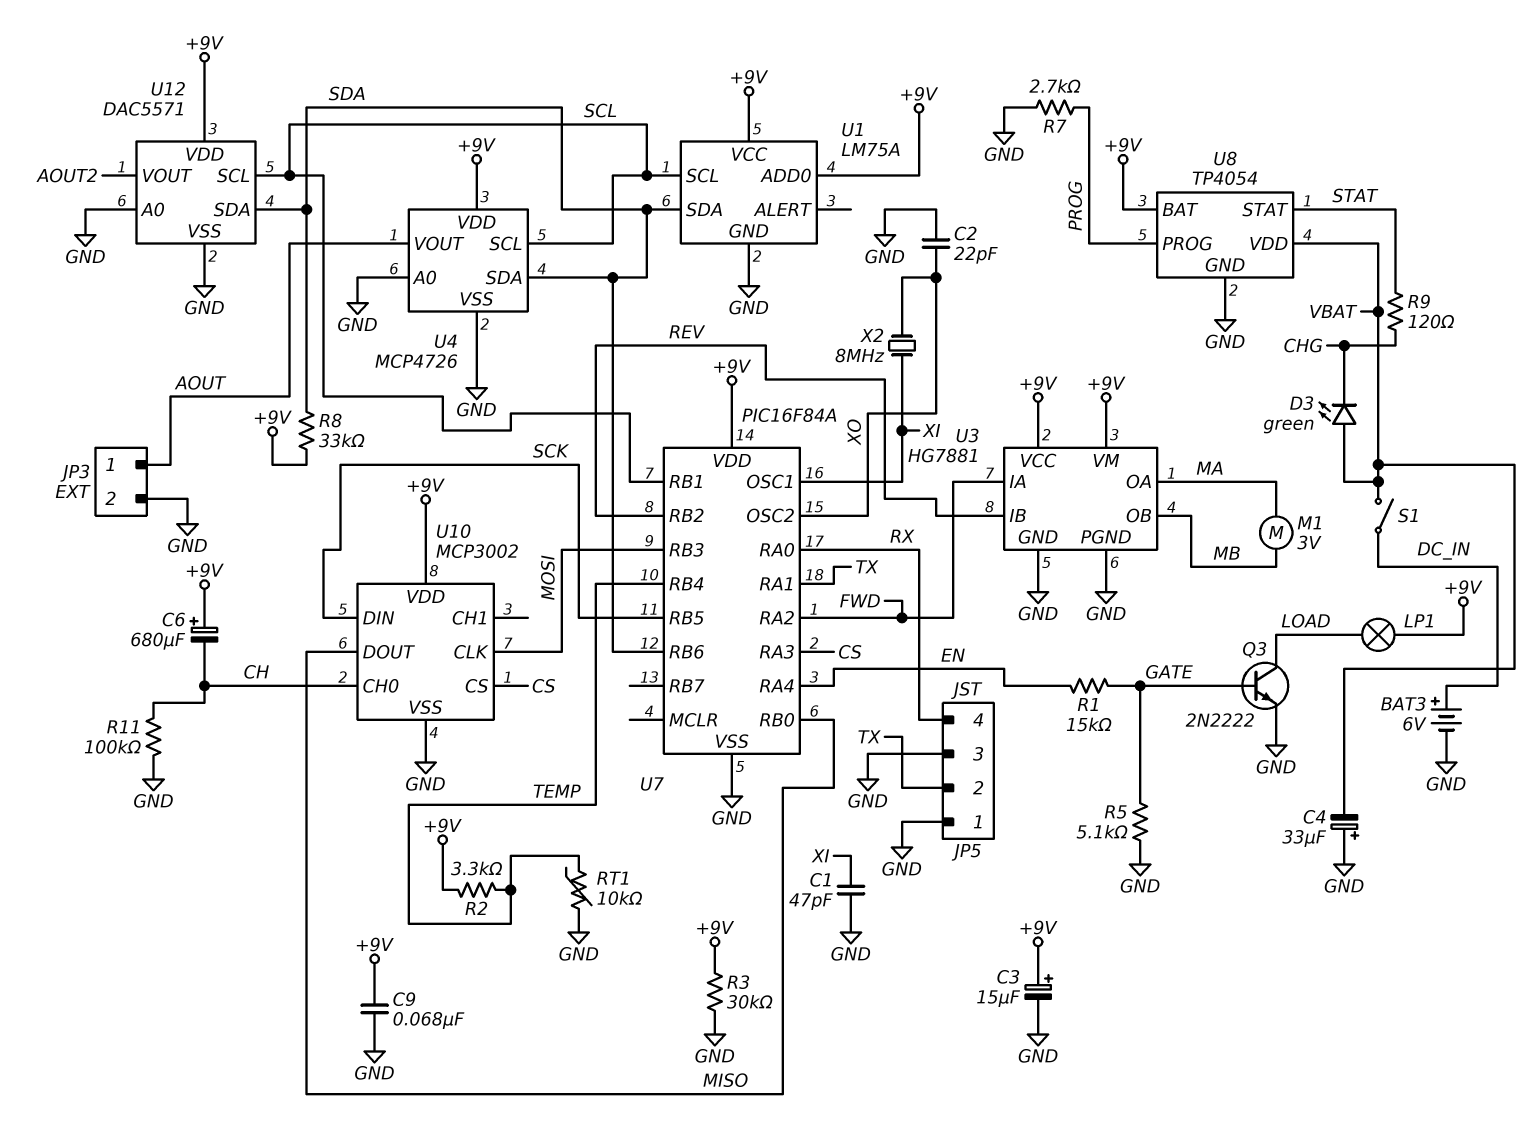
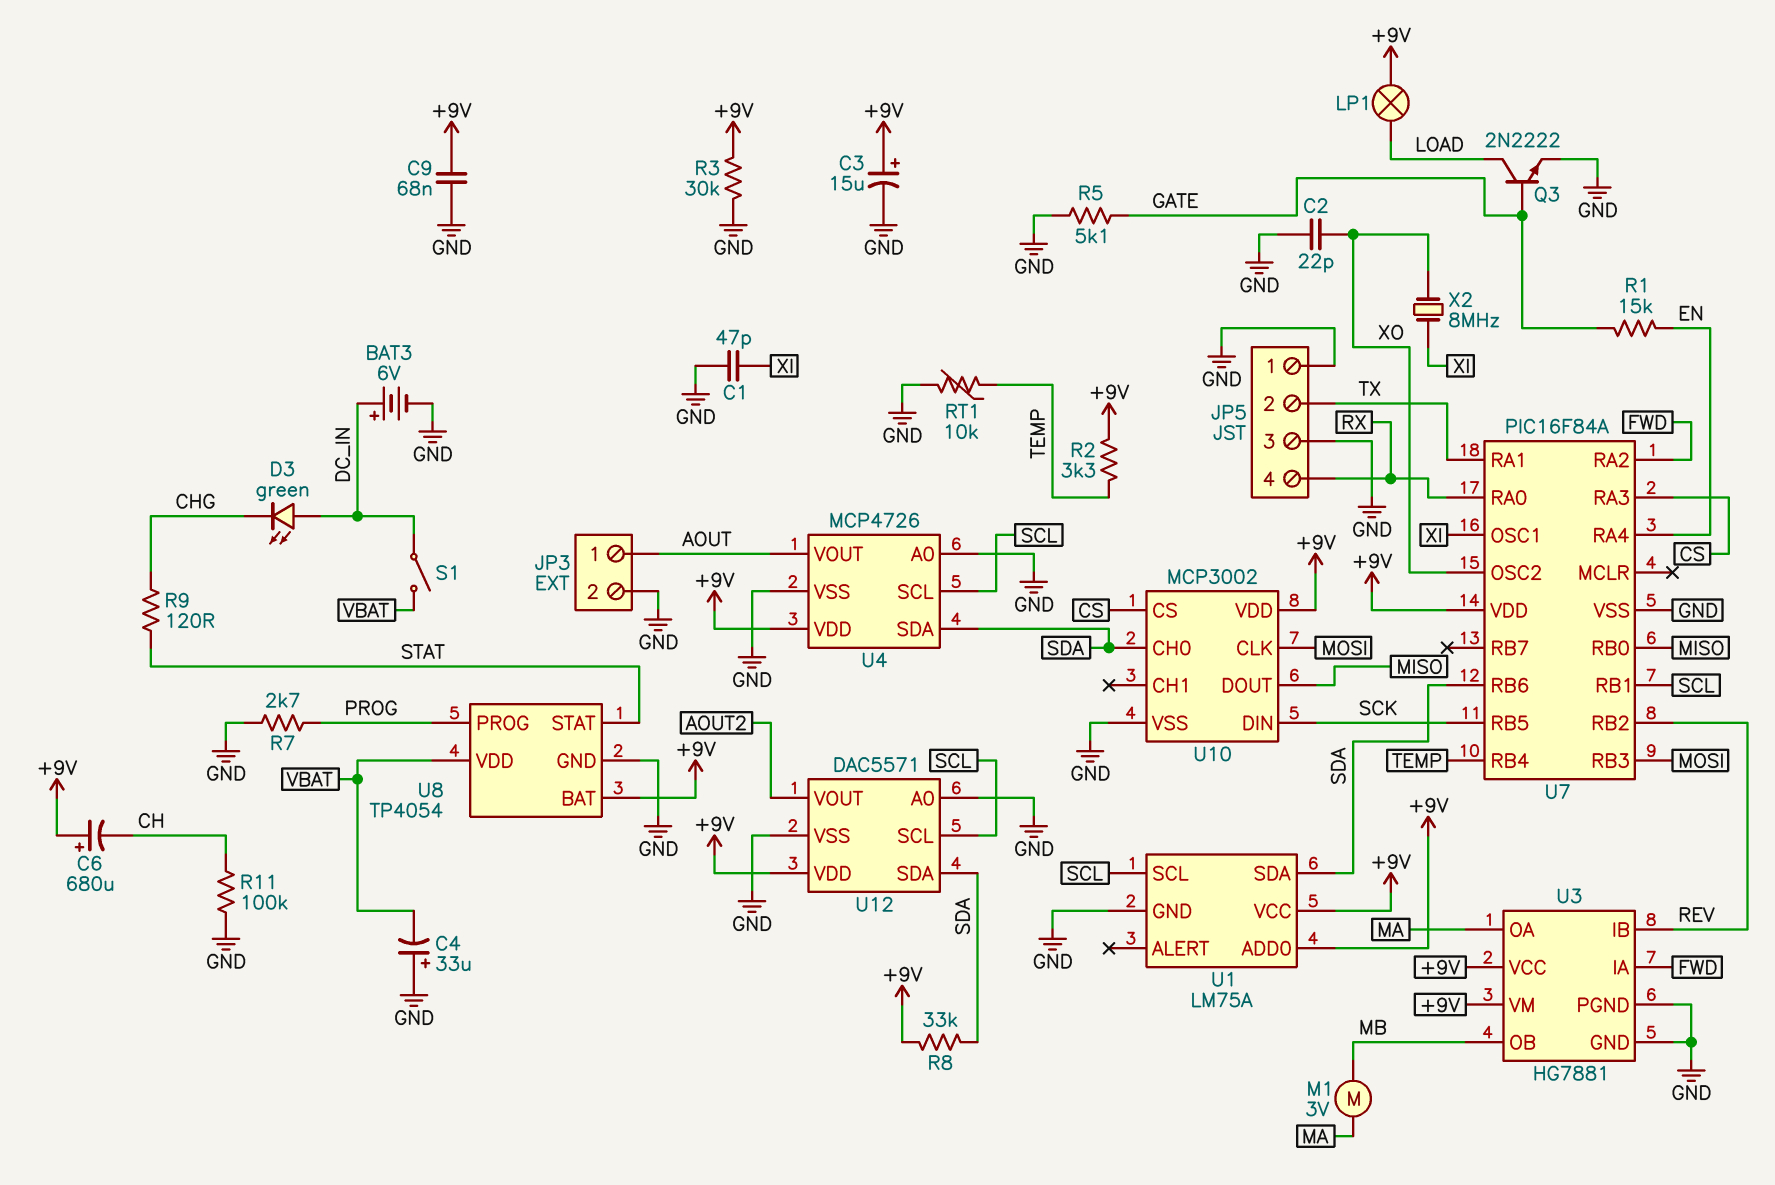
D3: LED green (A VBAT, K CHG) -> LED green (A DC_IN, K CHG)
U10 pin CH0: CH -> SDA

